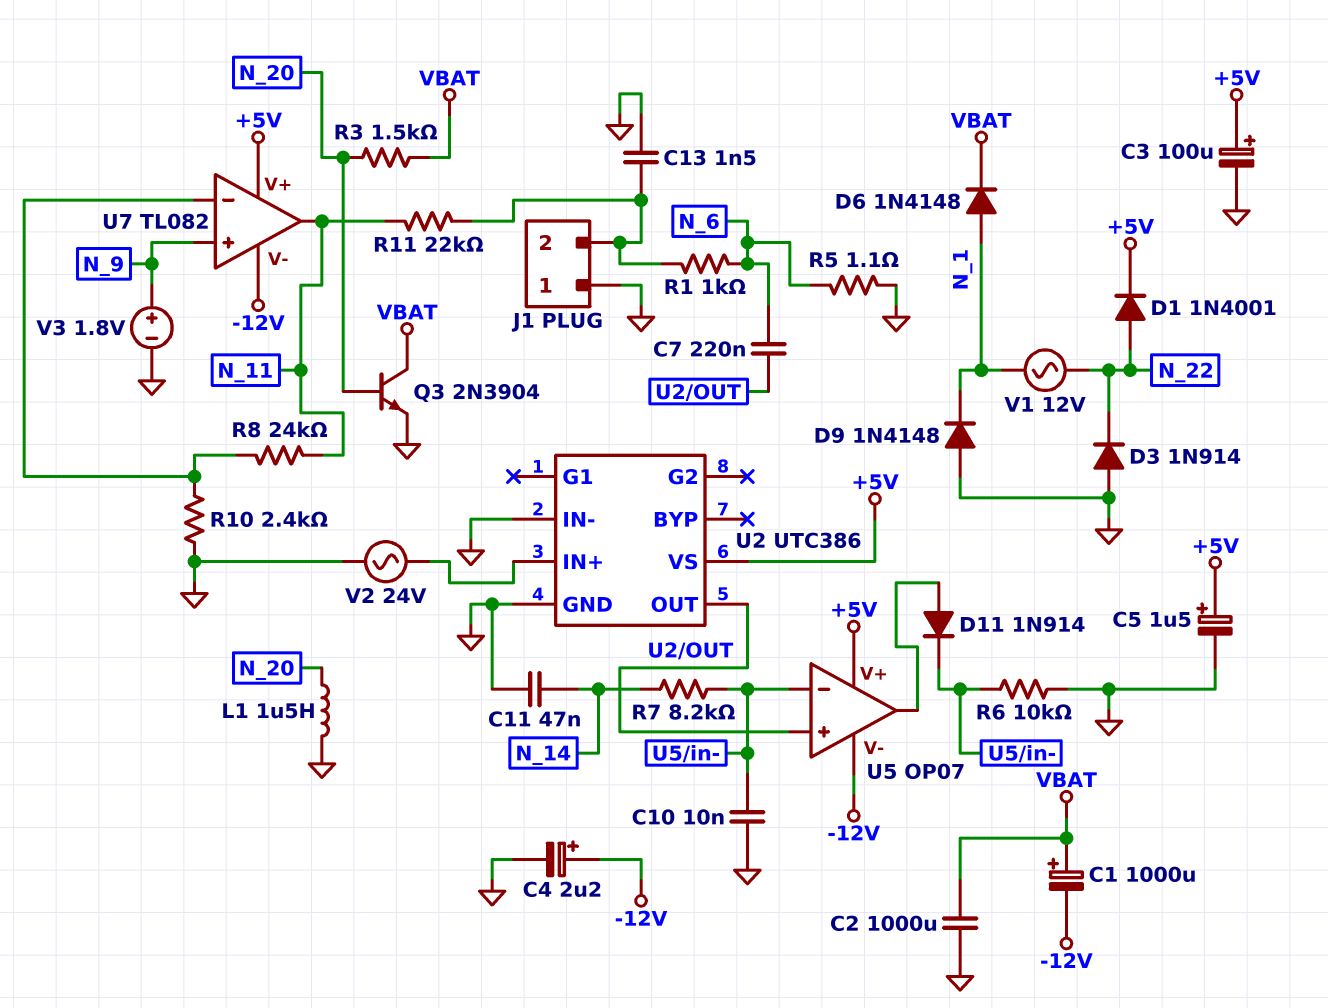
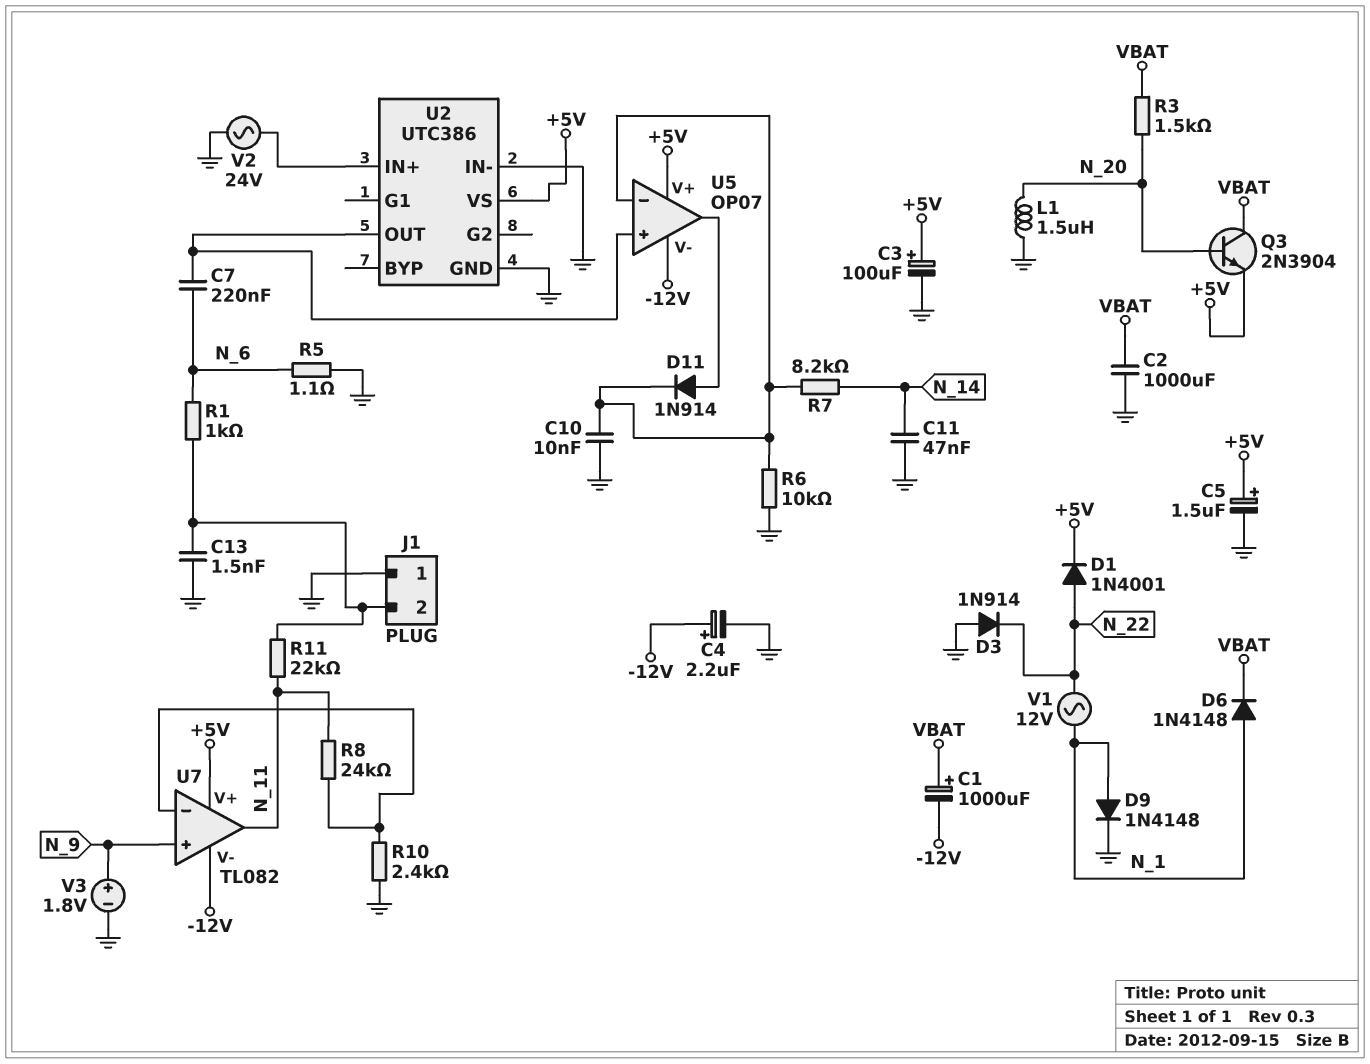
D9: diode 1N4148 (A GND, K N_1) -> diode 1N4148 (A N_1, K GND)
Q3: NPN 2N3904 (B N_20, C VBAT, E GND) -> NPN 2N3904 (B N_20, C VBAT, E +5V)

